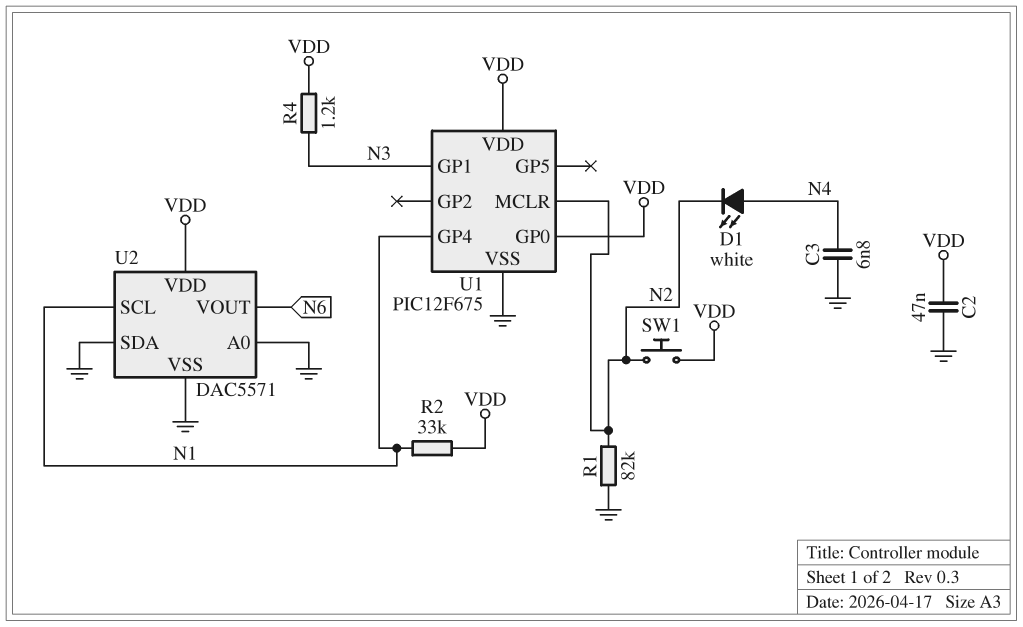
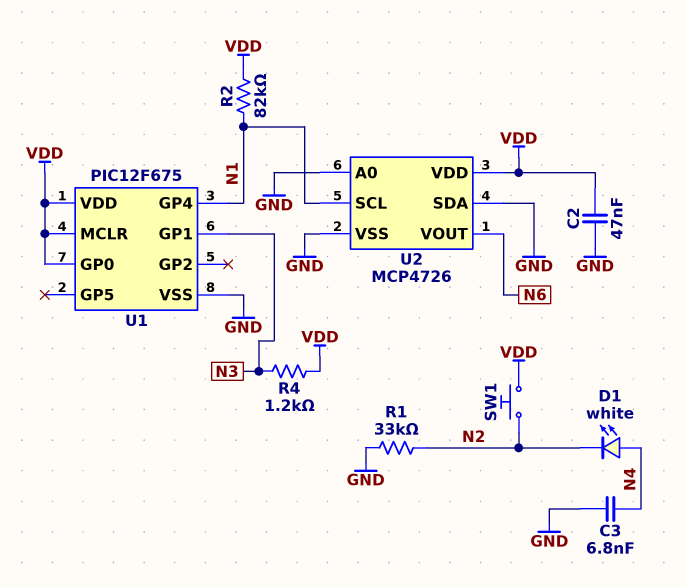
R1: 82k (GND, N2) -> 33k (GND, N2)
R2: 33k (N1, VDD) -> 82k (N1, VDD)
U1 pin MCLR: N2 -> VDD
U2: DAC5571 -> MCP4726

